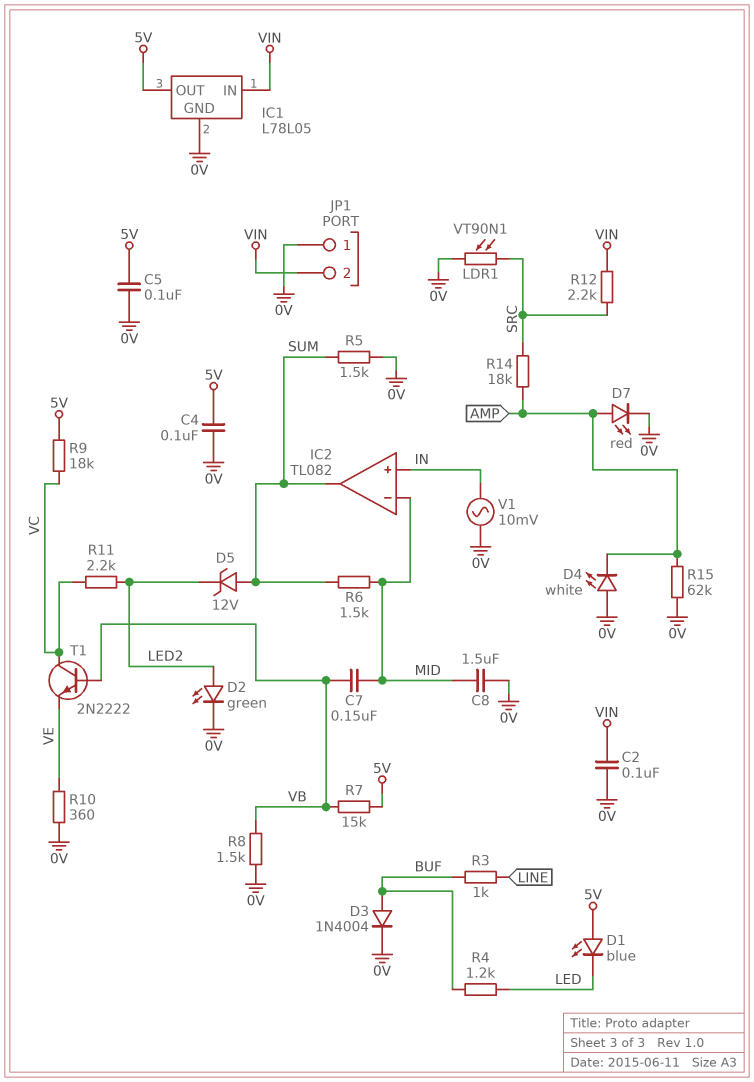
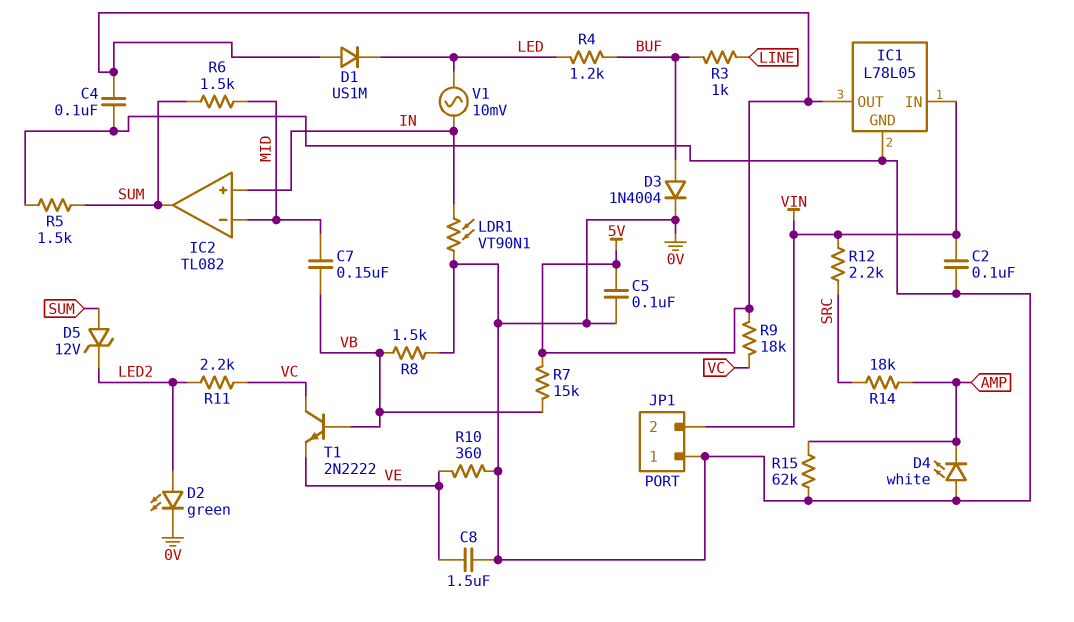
C8: 1.5uF (0V, MID) -> 1.5uF (0V, VE)
D1: LED blue (A 5V, K LED) -> diode US1M (A 5V, K LED)
D7: LED red (A AMP, K 0V) -> none
LDR1: VT90N1 (0V, SRC) -> VT90N1 (0V, IN)
V1: AC 10mV (0V, IN) -> AC 10mV (IN, LED)

